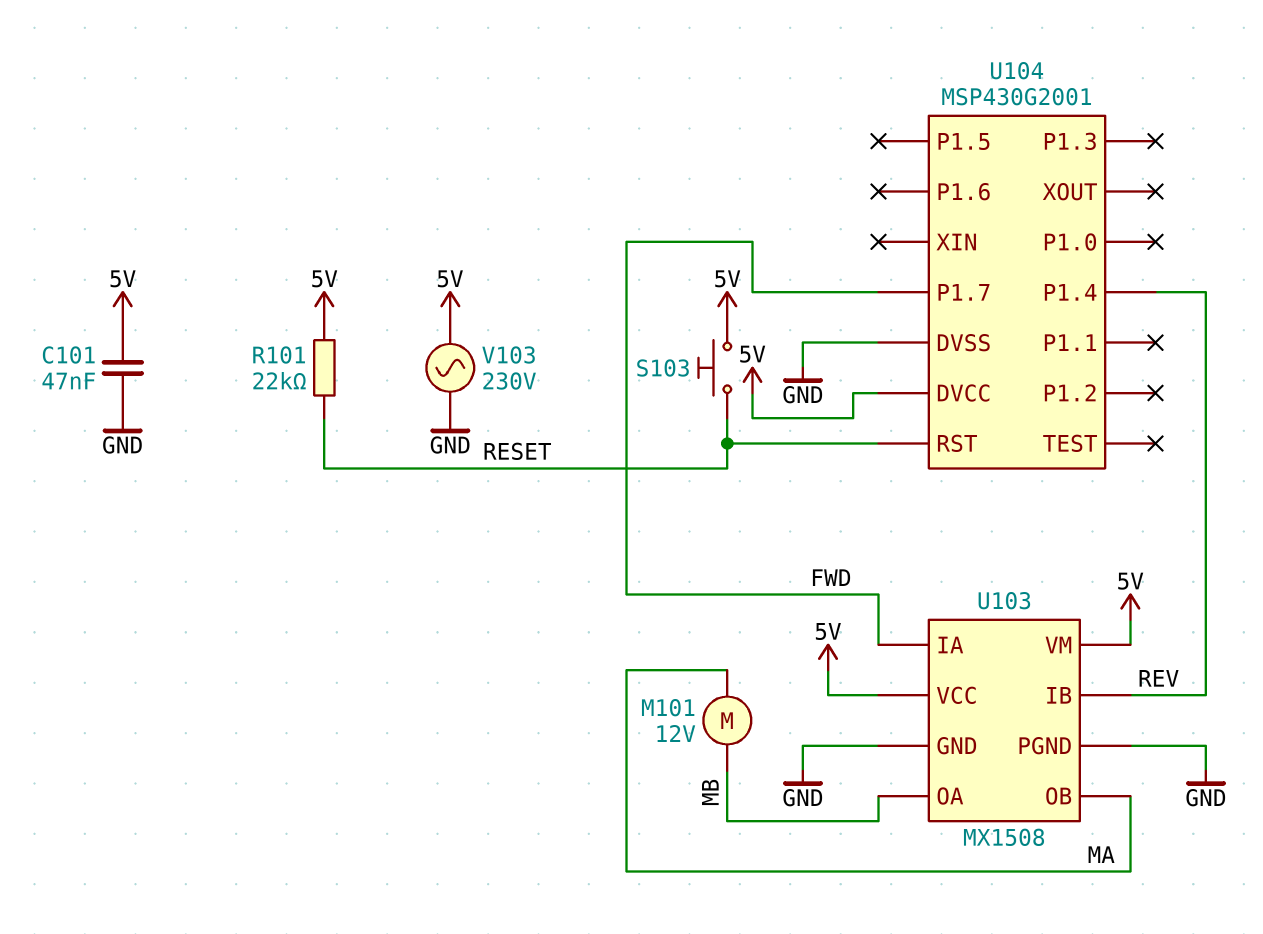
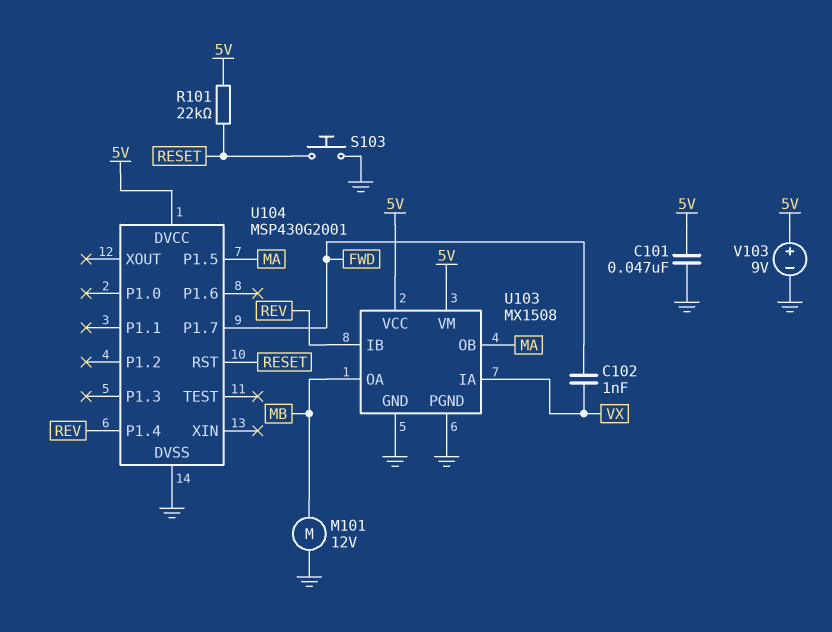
C102: none -> 1nF (FWD, VX)
M101: motor 12V (MA, MB) -> motor 12V (GND, MB)
S103: button (5V, RESET) -> button (GND, RESET)
U103 pin IA: FWD -> VX
U104 pin P1.5: none -> MA
V103: AC 230V (5V, GND) -> 9V (plus 5V, minus GND)

